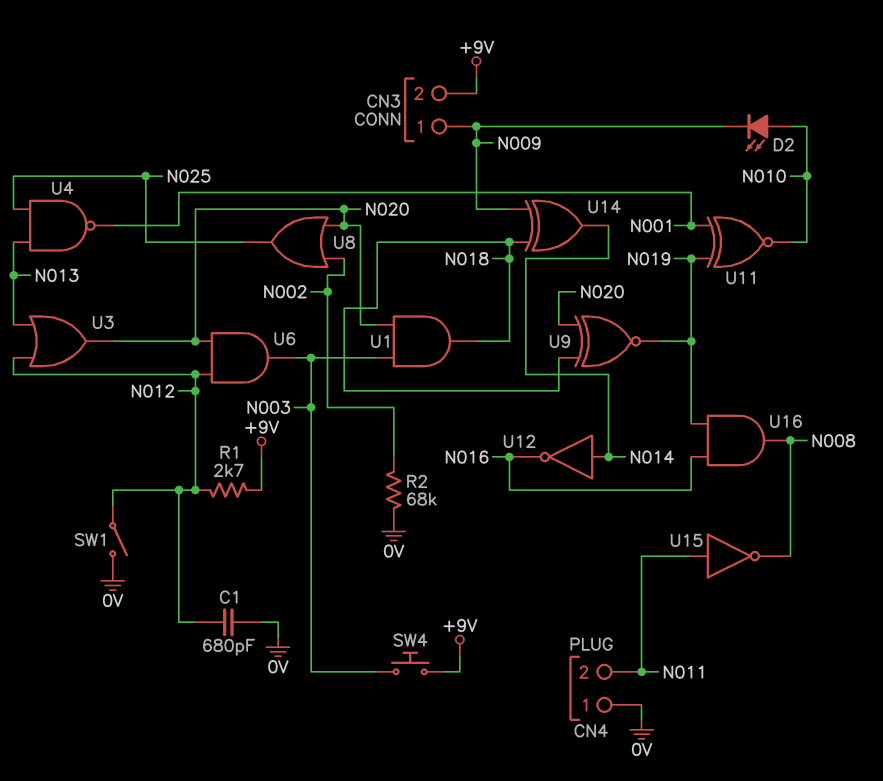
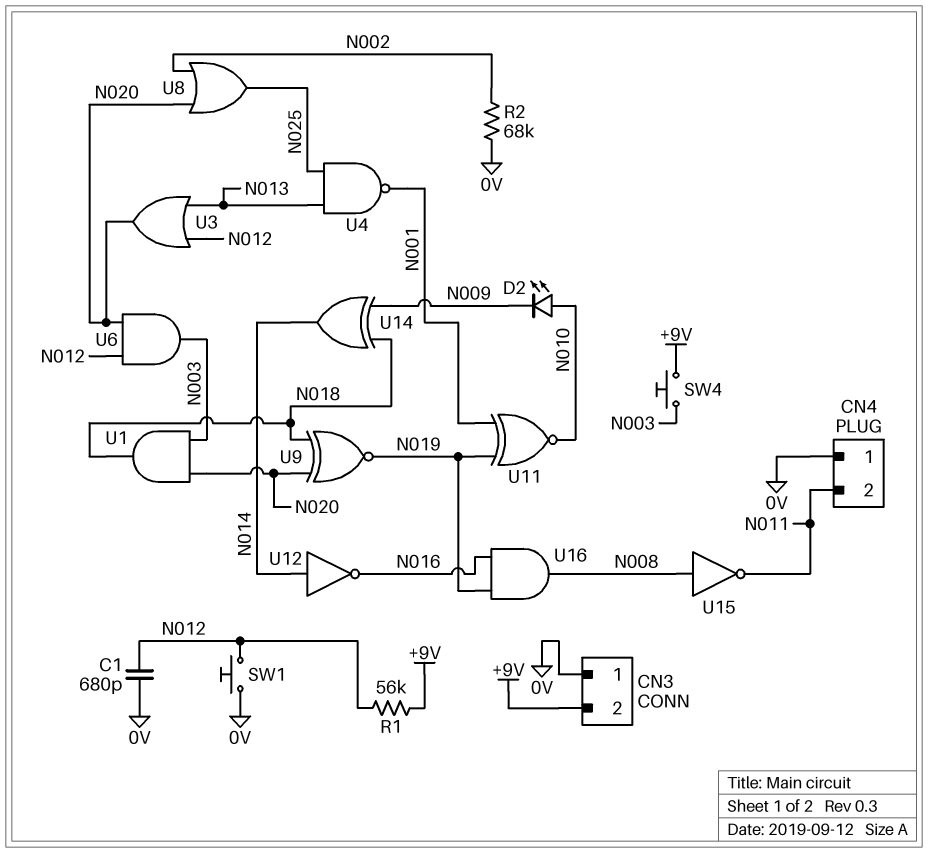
CN3 pin 1: N009 -> 0V
R1: 2.7k (+9V, N012) -> 56k (+9V, N012)
SW1: switch (0V, N012) -> button (0V, N012)
U15: NOT (in N011, out N008) -> NOT (in N008, out N011)

